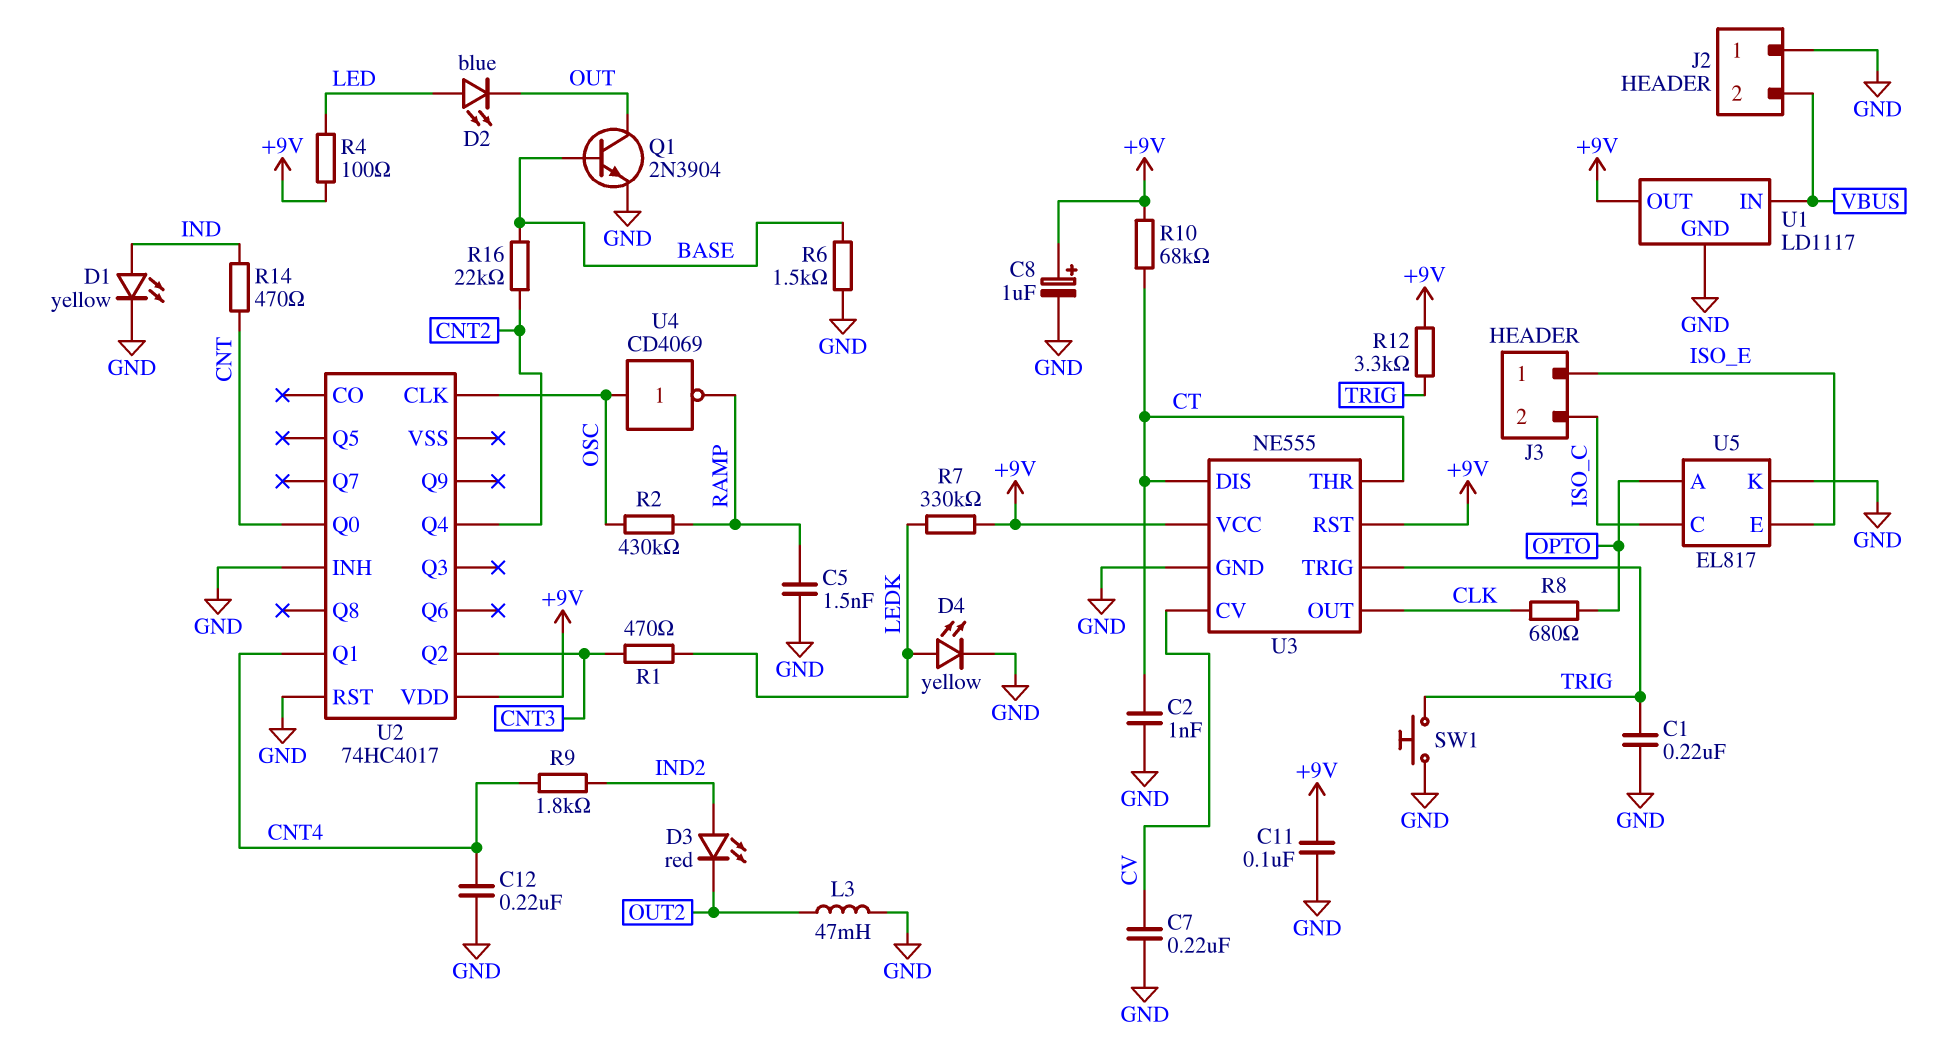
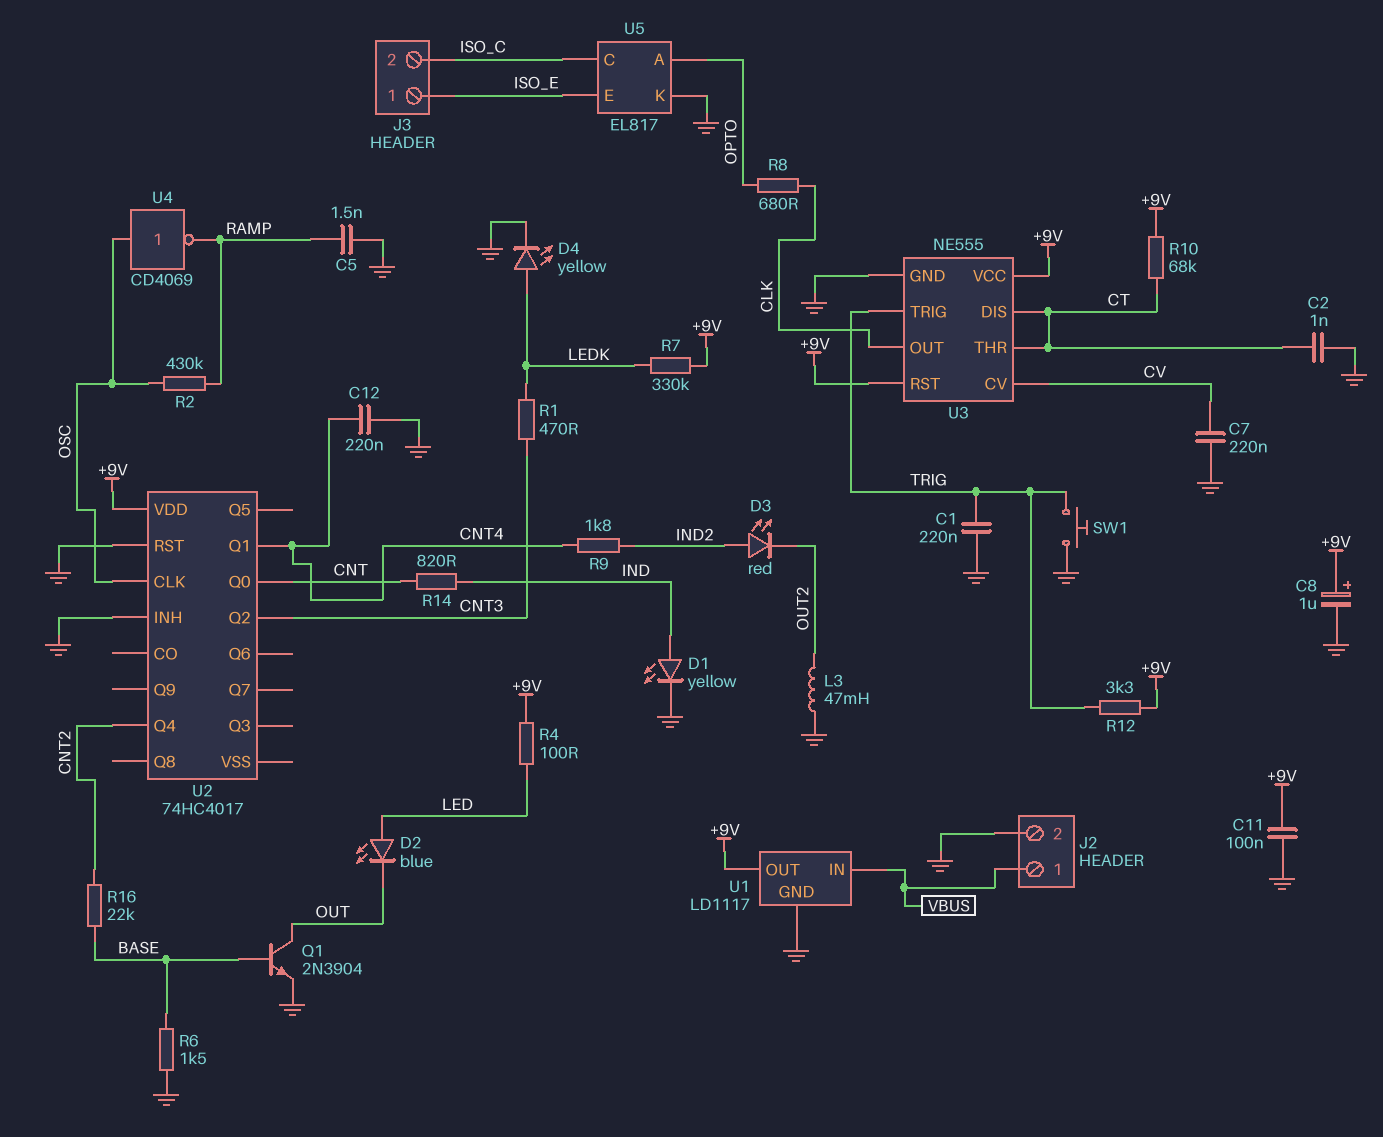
J2 pin 1: GND -> VBUS
J2 pin 2: VBUS -> GND
R14: 470 (CNT, IND) -> 820 (CNT, IND)

